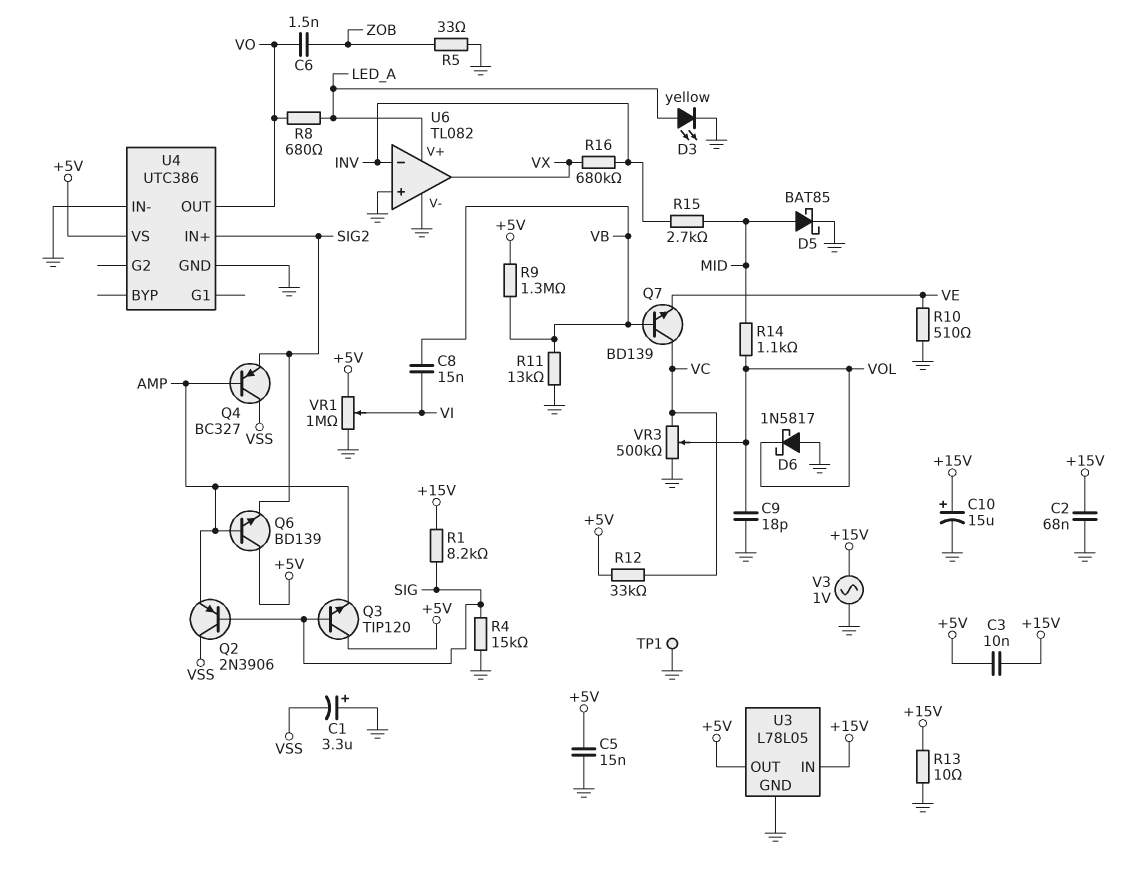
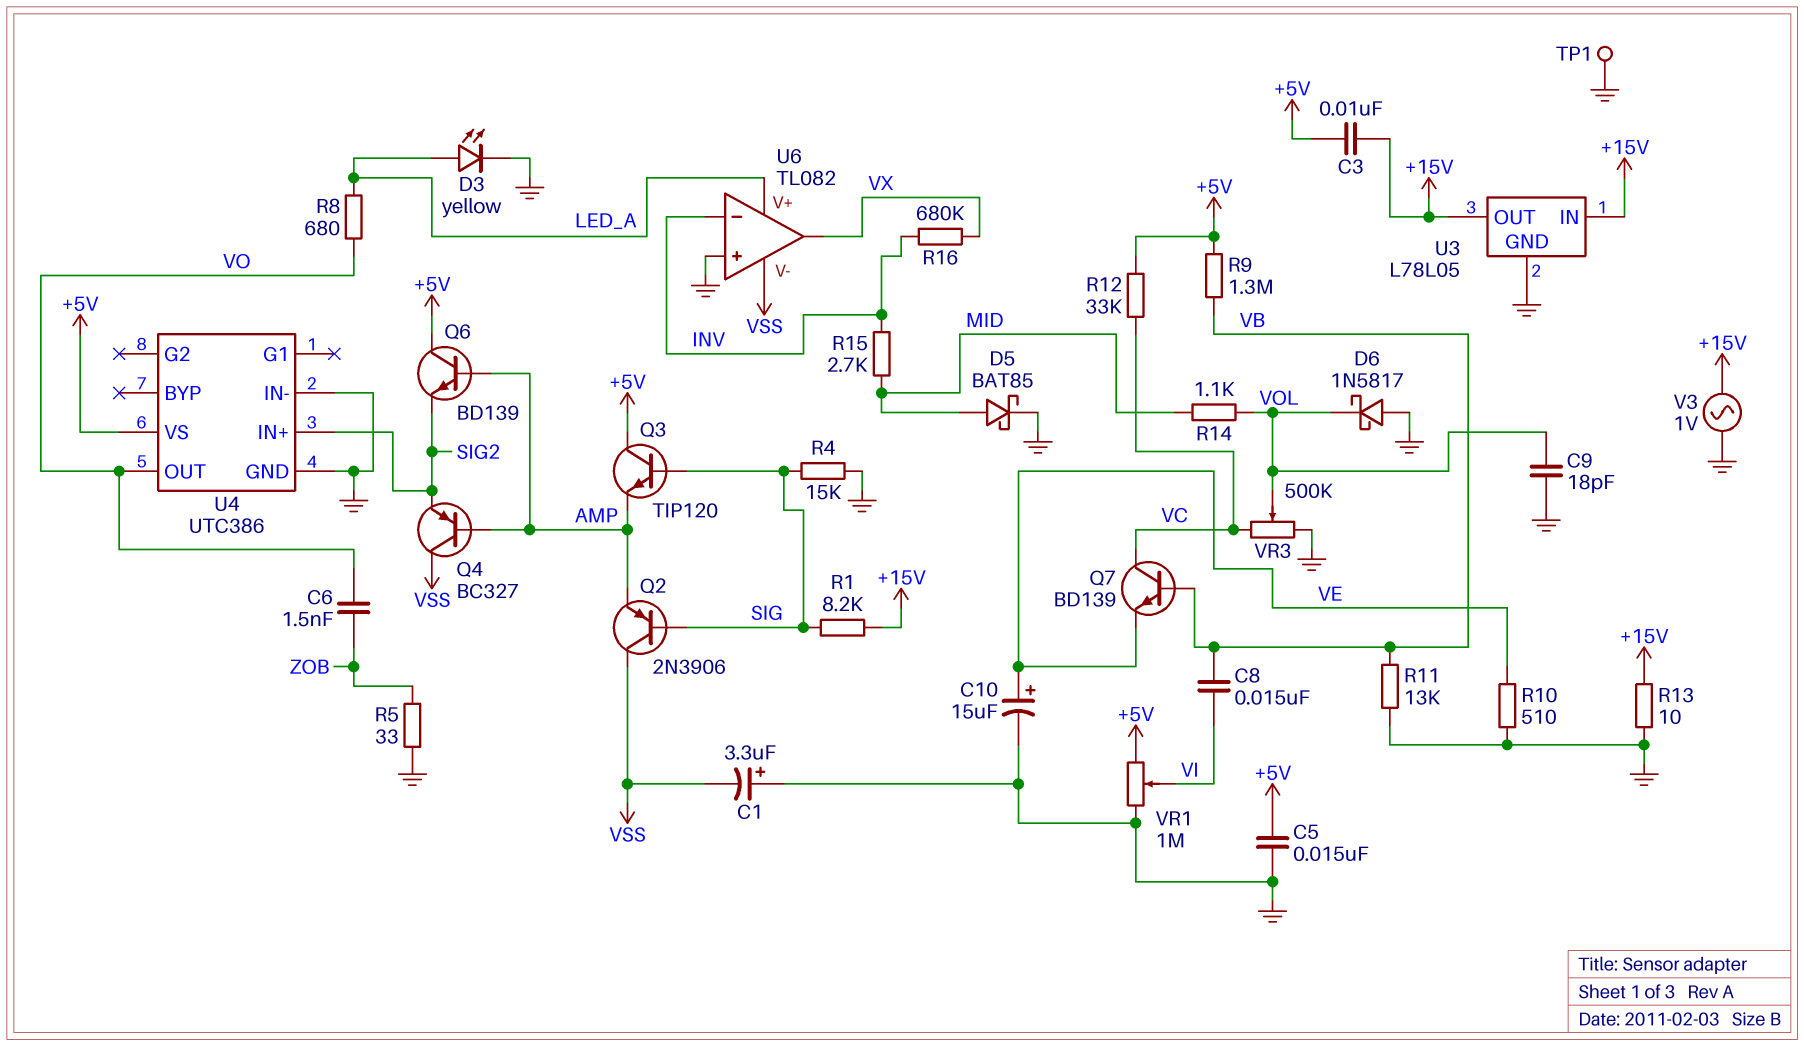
C2: 68nF (+15V, GND) -> none
C10: 15uF (plus +15V, minus GND) -> 15uF (plus VE, minus GND)
U3 pin OUT: +5V -> +15V
U6 pin V-: GND -> VSS

